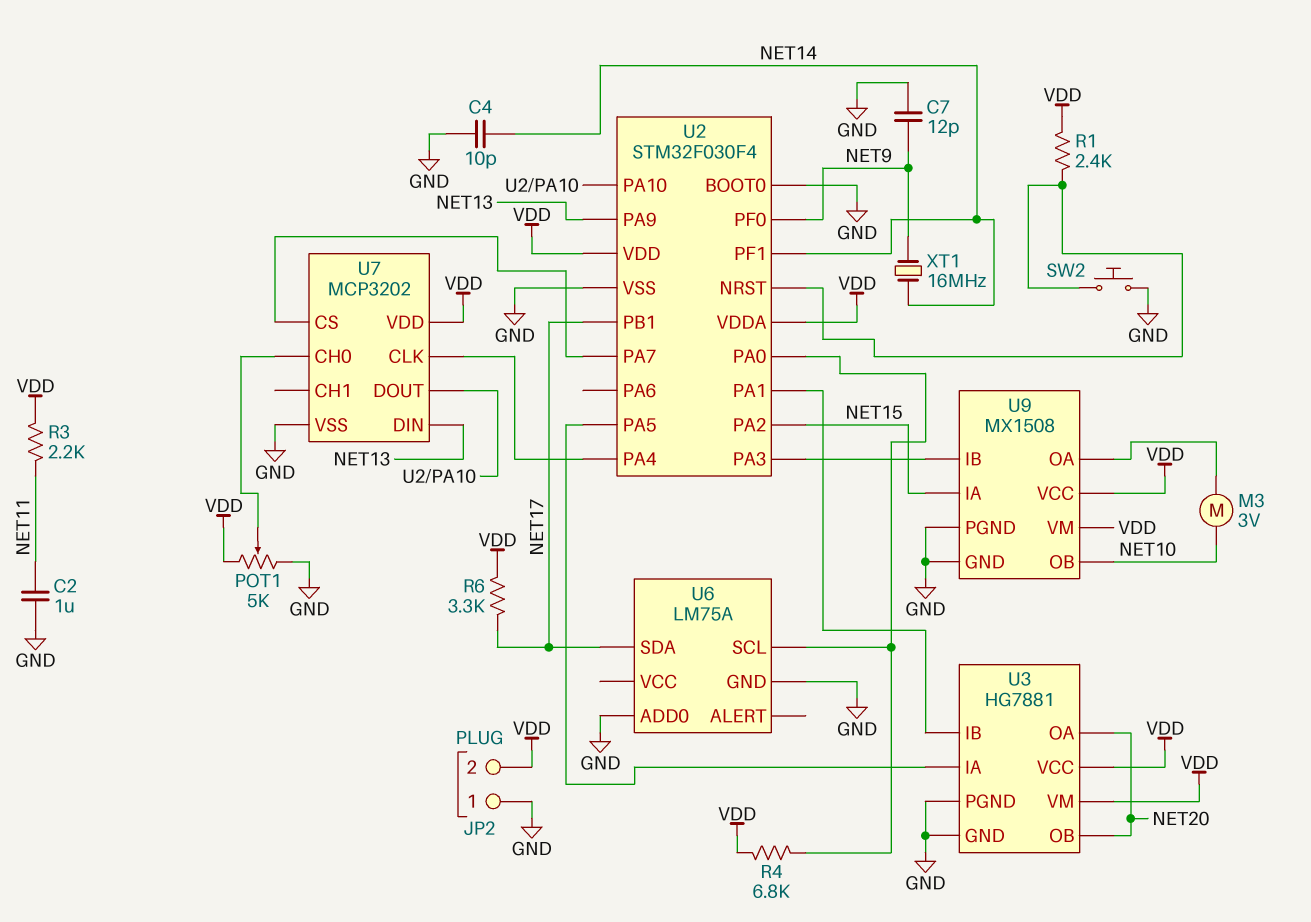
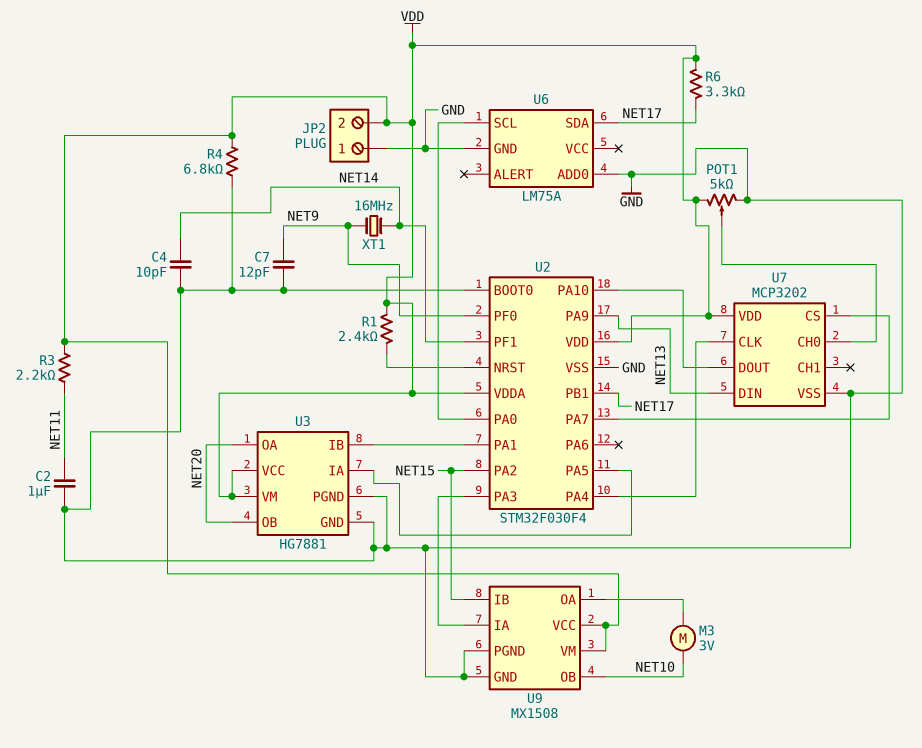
R4: 6.8k (U2/PA0, VDD) -> 6.8k (GND, VDD)
SW2: button (GND, U2/NRST) -> none
U9 pin IA: NET15 -> U2/PA3
U9 pin IB: U2/PA3 -> NET15

